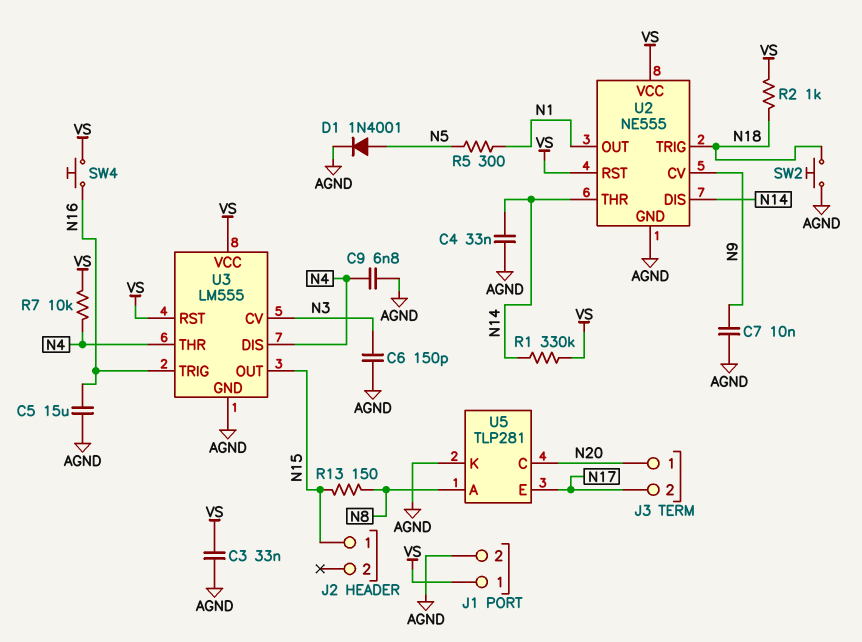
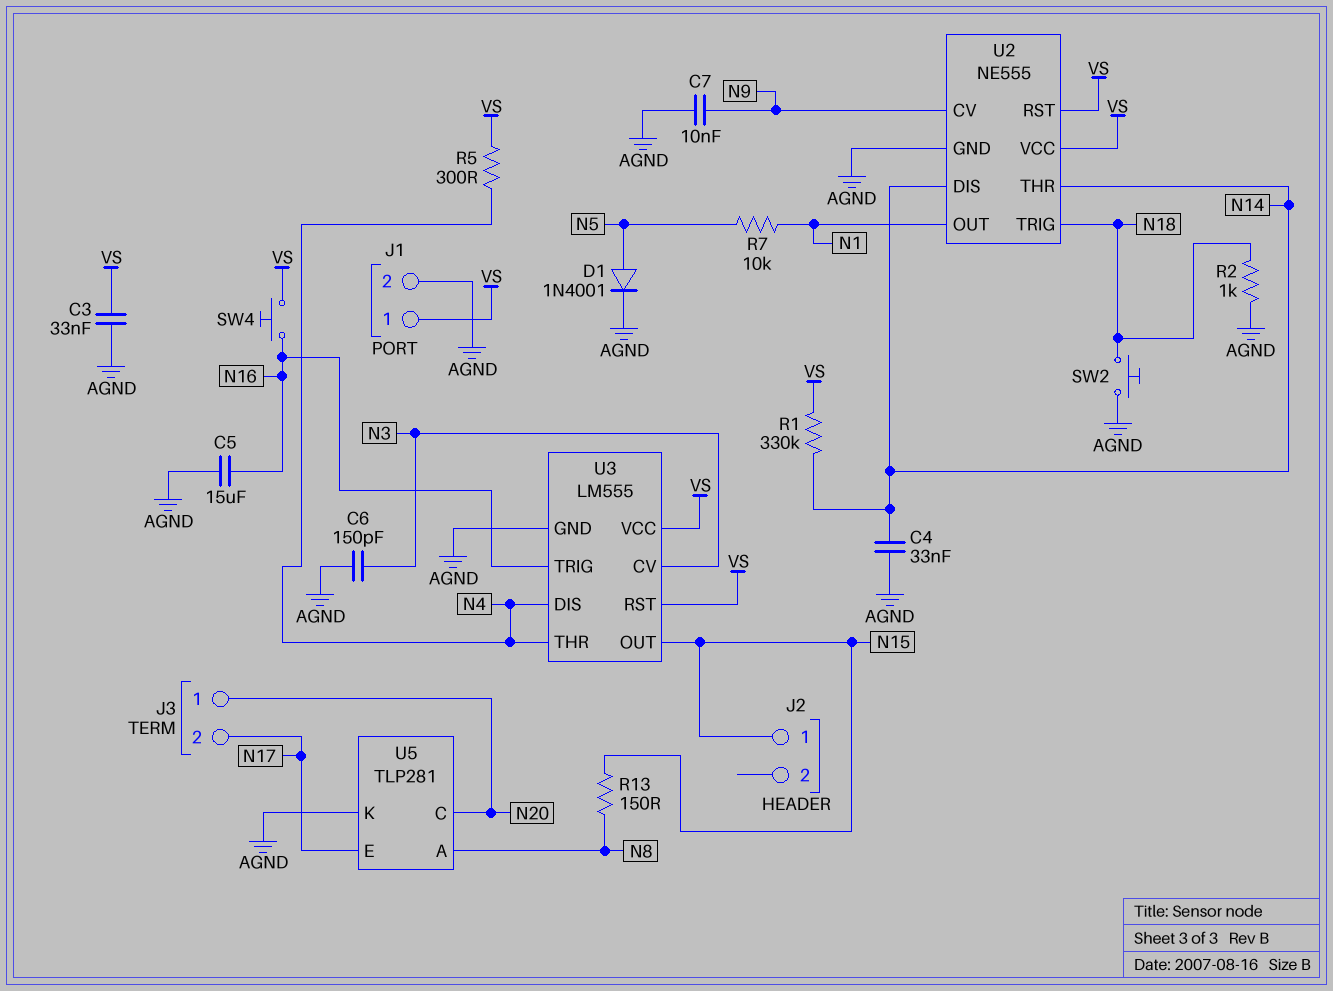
C9: 6.8nF (AGND, N4) -> none
R2: 1k (N18, VS) -> 1k (AGND, N18)
R5: 300 (N1, N5) -> 300 (N4, VS)
R7: 10k (N4, VS) -> 10k (N1, N5)

